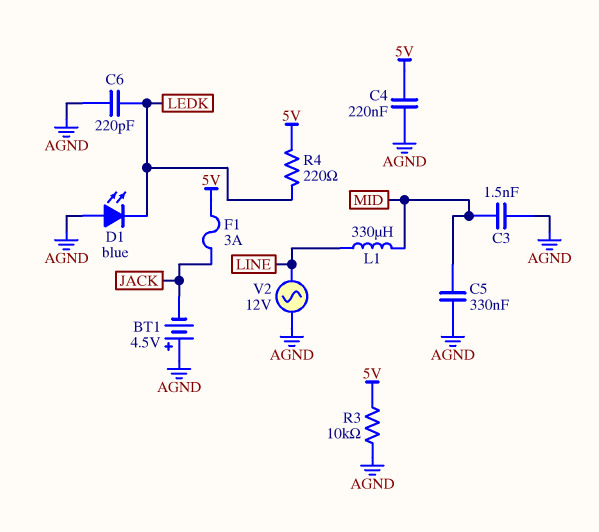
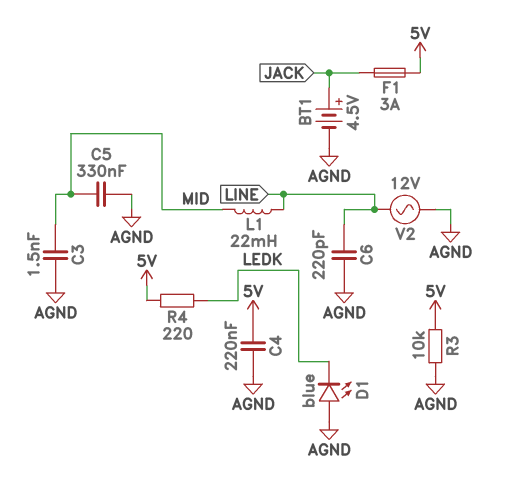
BT1: 4.5V (plus AGND, minus JACK) -> 4.5V (plus JACK, minus AGND)
C6: 220pF (AGND, LEDK) -> 220pF (AGND, LINE)
L1: 330uH (LINE, MID) -> 22mH (LINE, MID)

